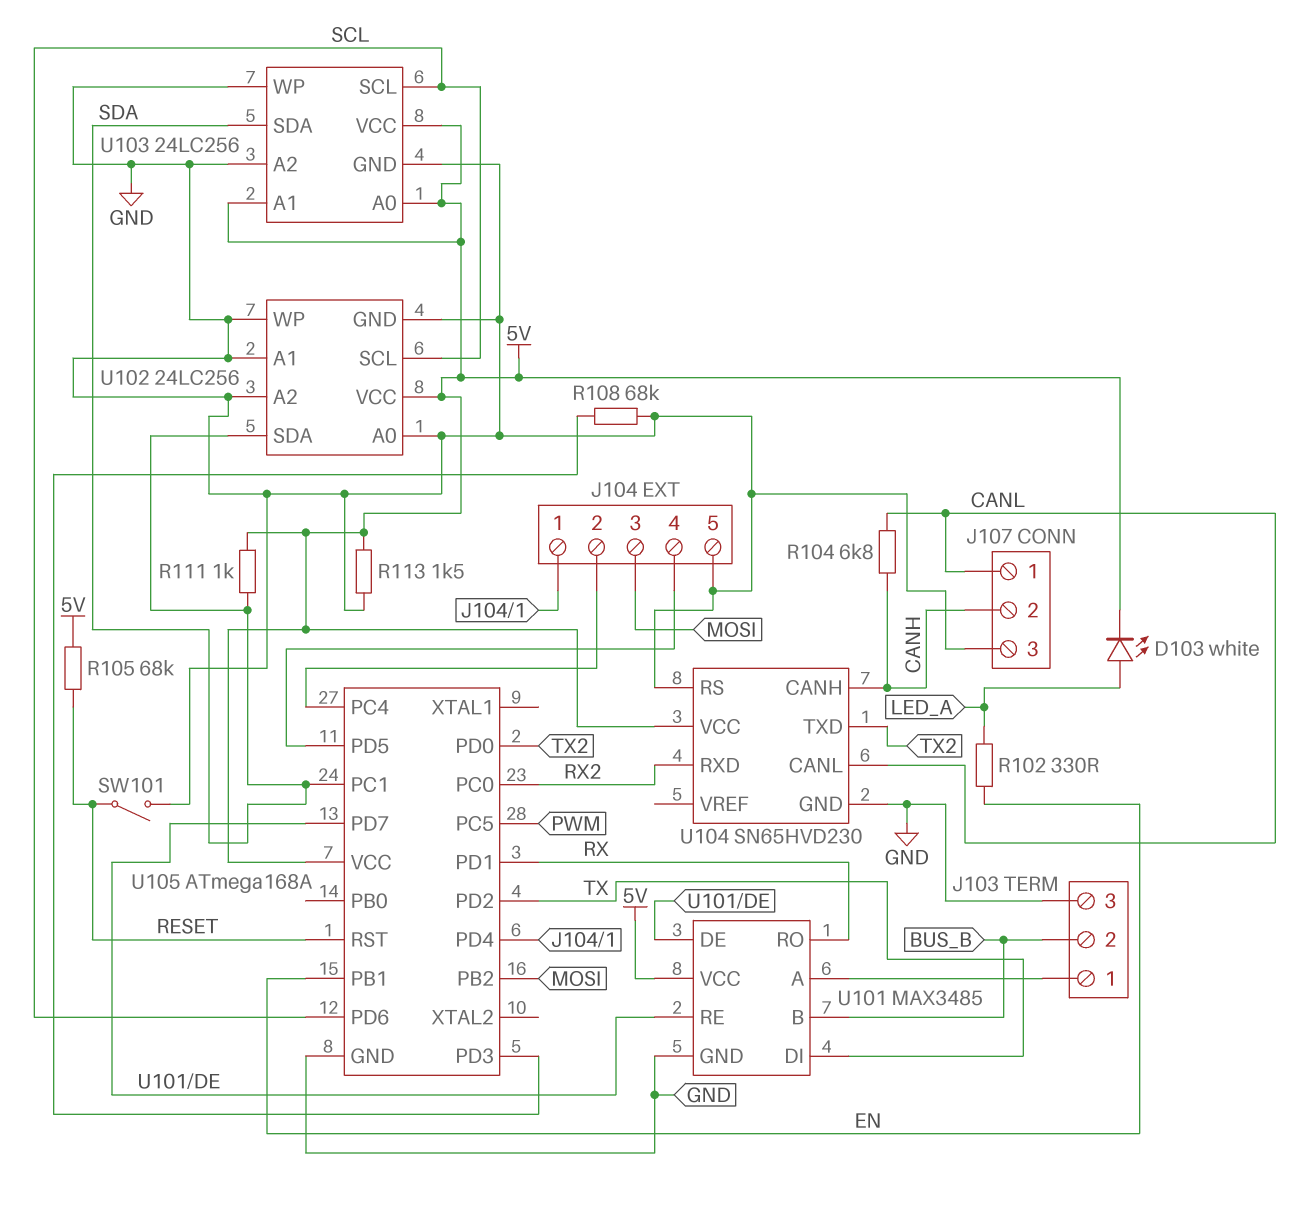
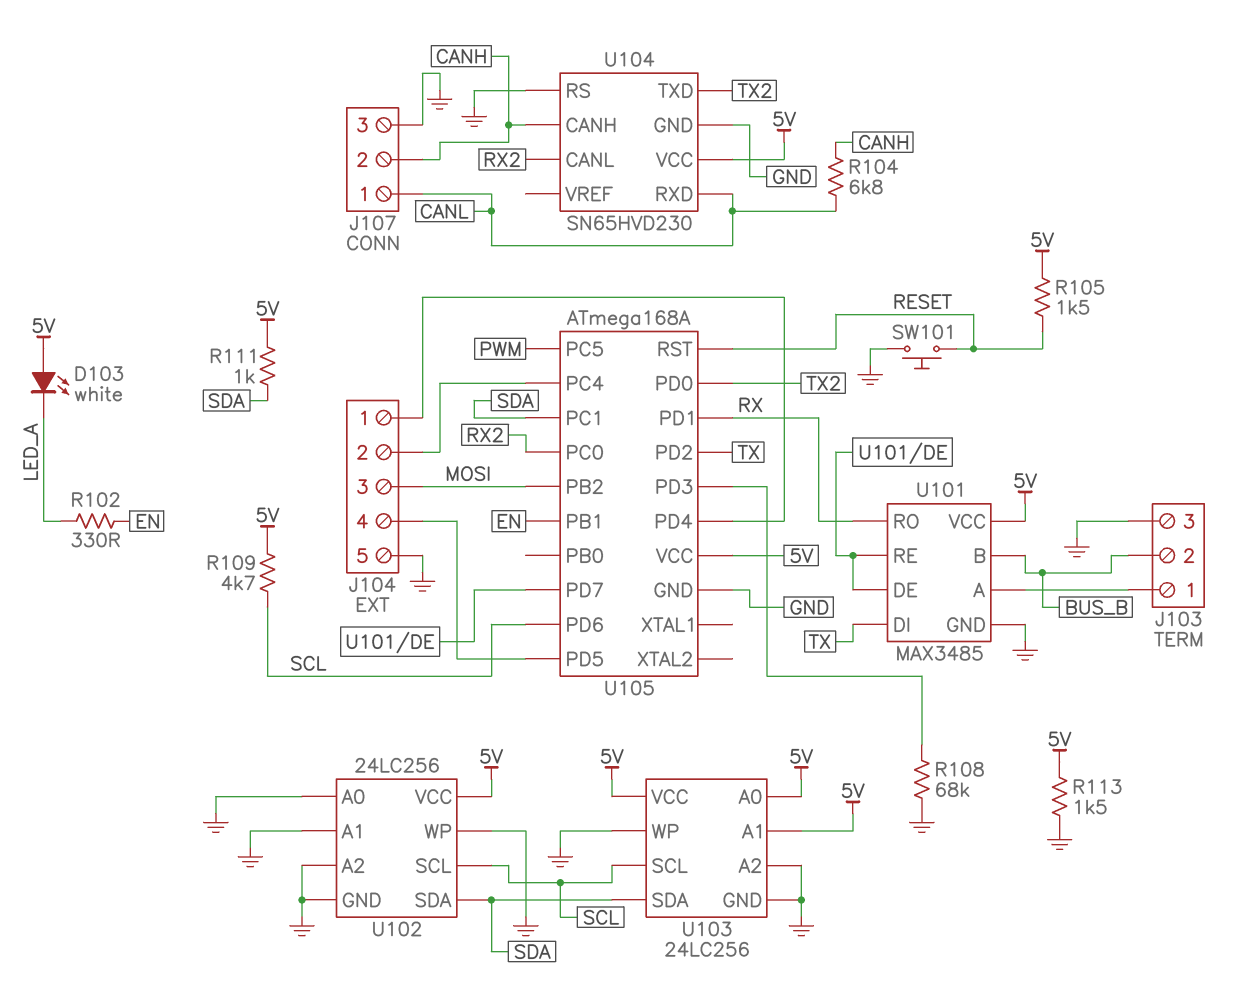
D103: LED white (A LED_A, K 5V) -> LED white (A 5V, K LED_A)
R105: 68k (5V, RESET) -> 1.5k (5V, RESET)
R109: none -> 4.7k (5V, SCL)
SW101: switch (GND, RESET) -> button (GND, RESET)
U104 pin CANL: CANL -> RX2
U104 pin RXD: RX2 -> CANL

